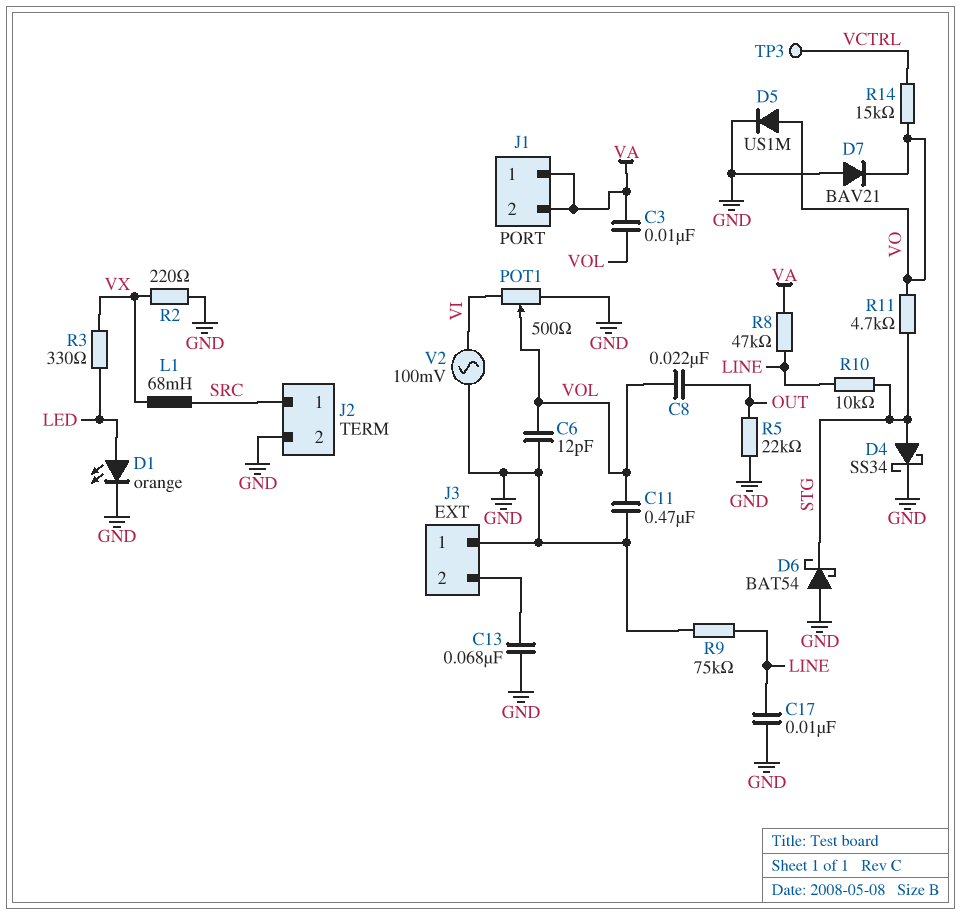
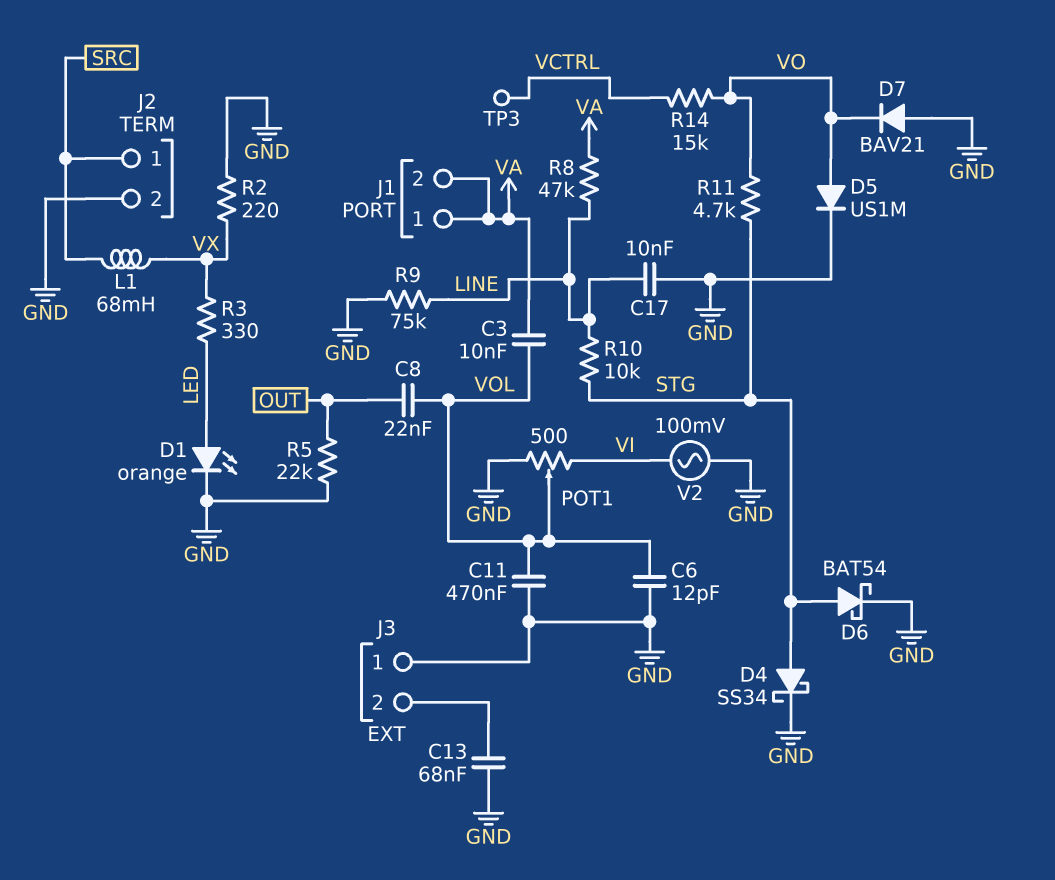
D6: schottky BAT54 (A GND, K STG) -> schottky BAT54 (A STG, K GND)

